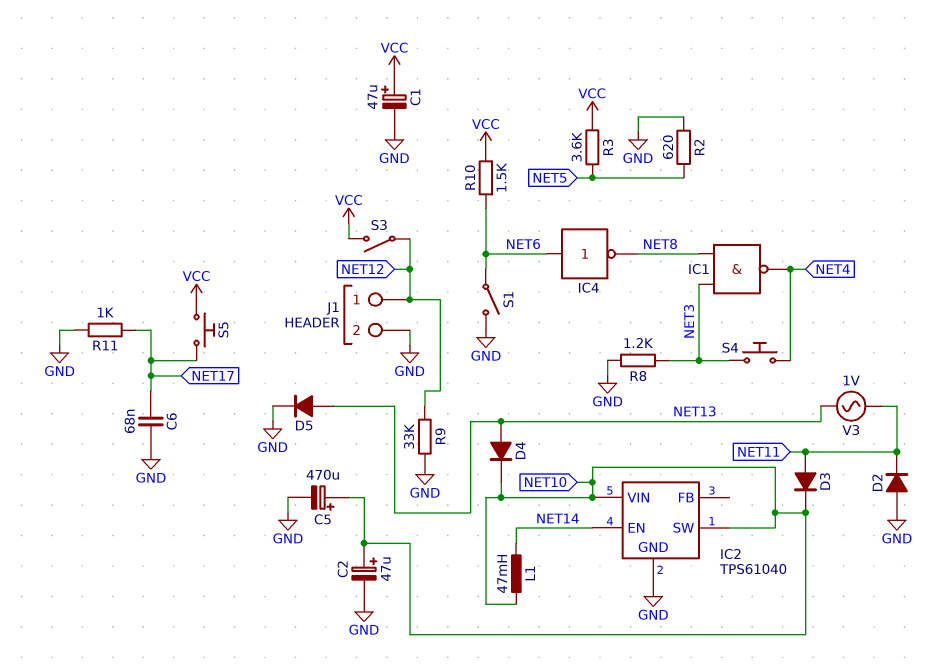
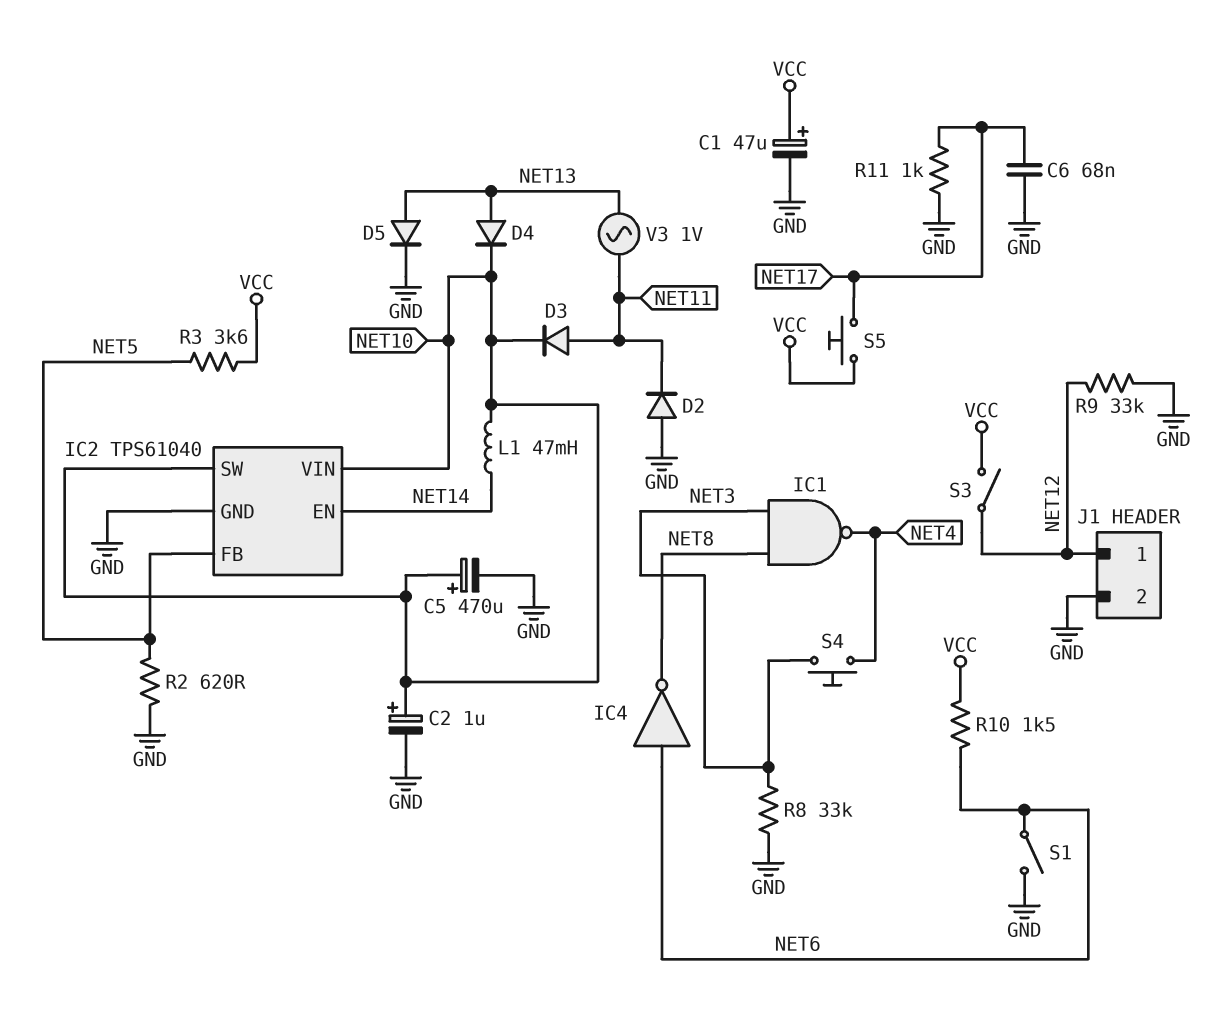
C2: 47uF (plus NET10, minus GND) -> 1uF (plus NET10, minus GND)
IC2 pin FB: none -> NET5
R8: 1.2k (GND, NET3) -> 33k (GND, NET3)

